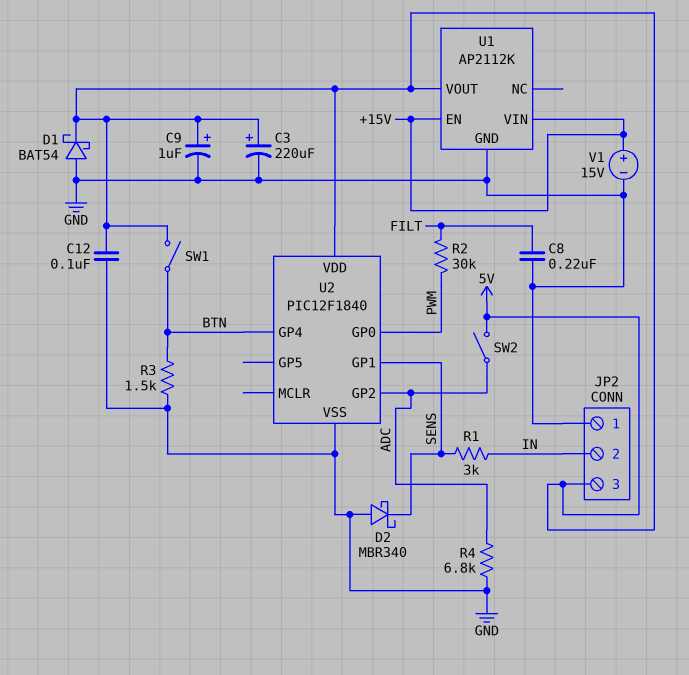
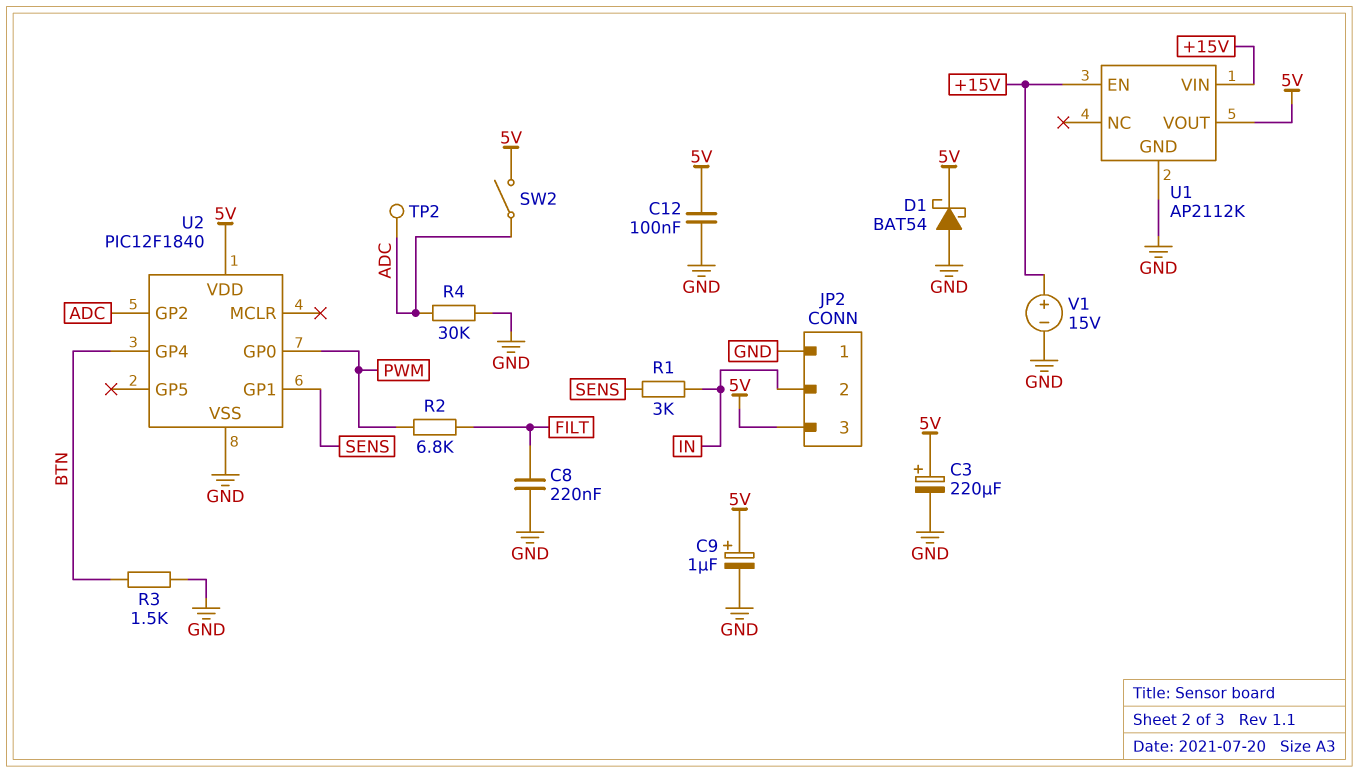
D2: schottky MBR340 (A GND, K SENS) -> none
R2: 30k (FILT, PWM) -> 6.8k (FILT, PWM)
R4: 6.8k (ADC, GND) -> 30k (ADC, GND)
SW1: switch (5V, BTN) -> none
TP2: none -> test point (ADC)

